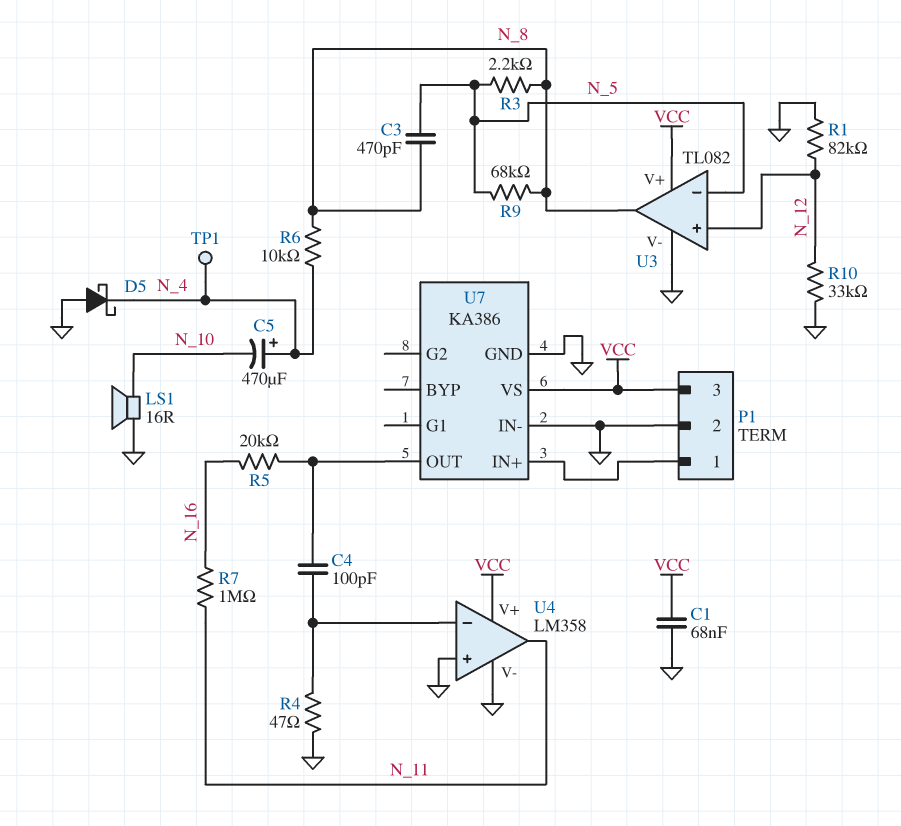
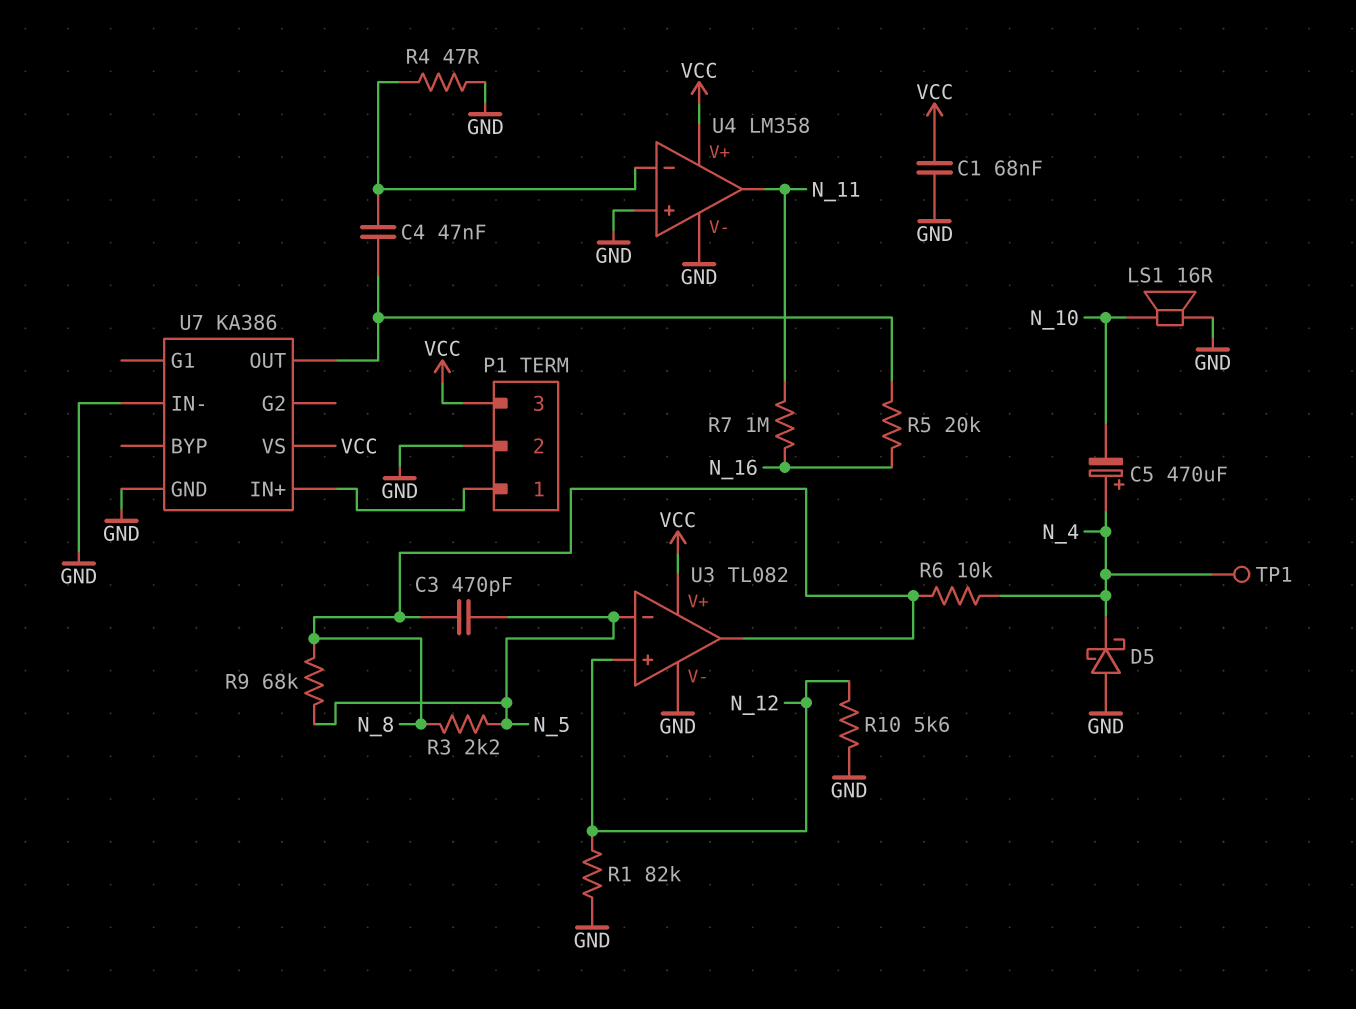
C4: 100pF (U4/in-, U7/OUT) -> 47nF (U4/in-, U7/OUT)
R10: 33k (GND, N_12) -> 5.6k (GND, N_12)

